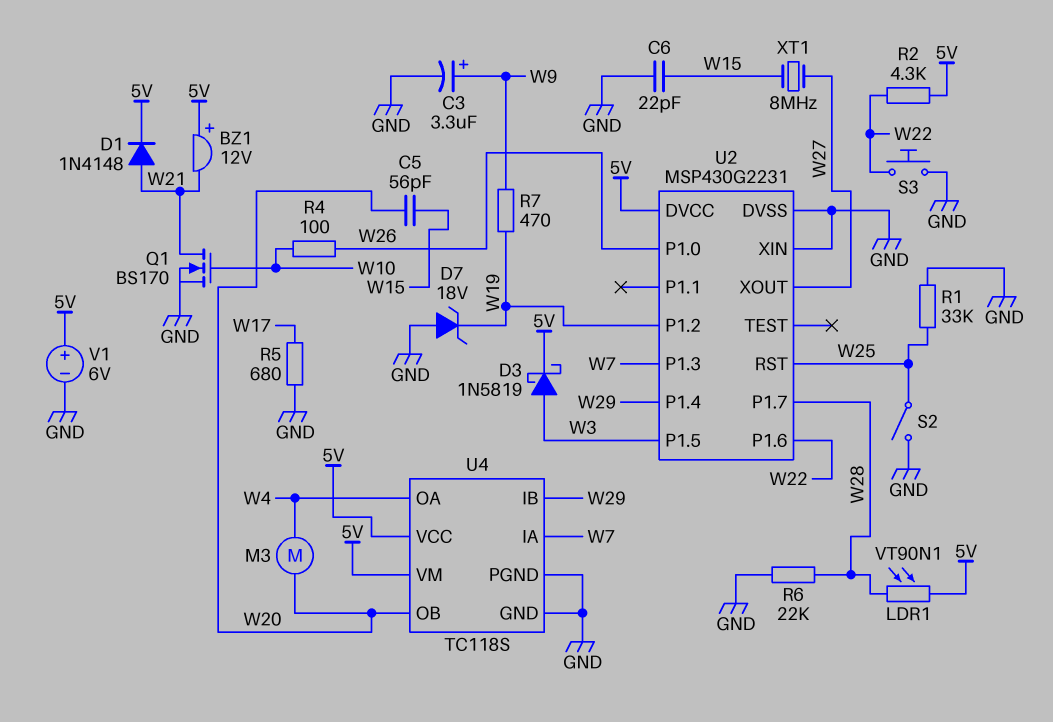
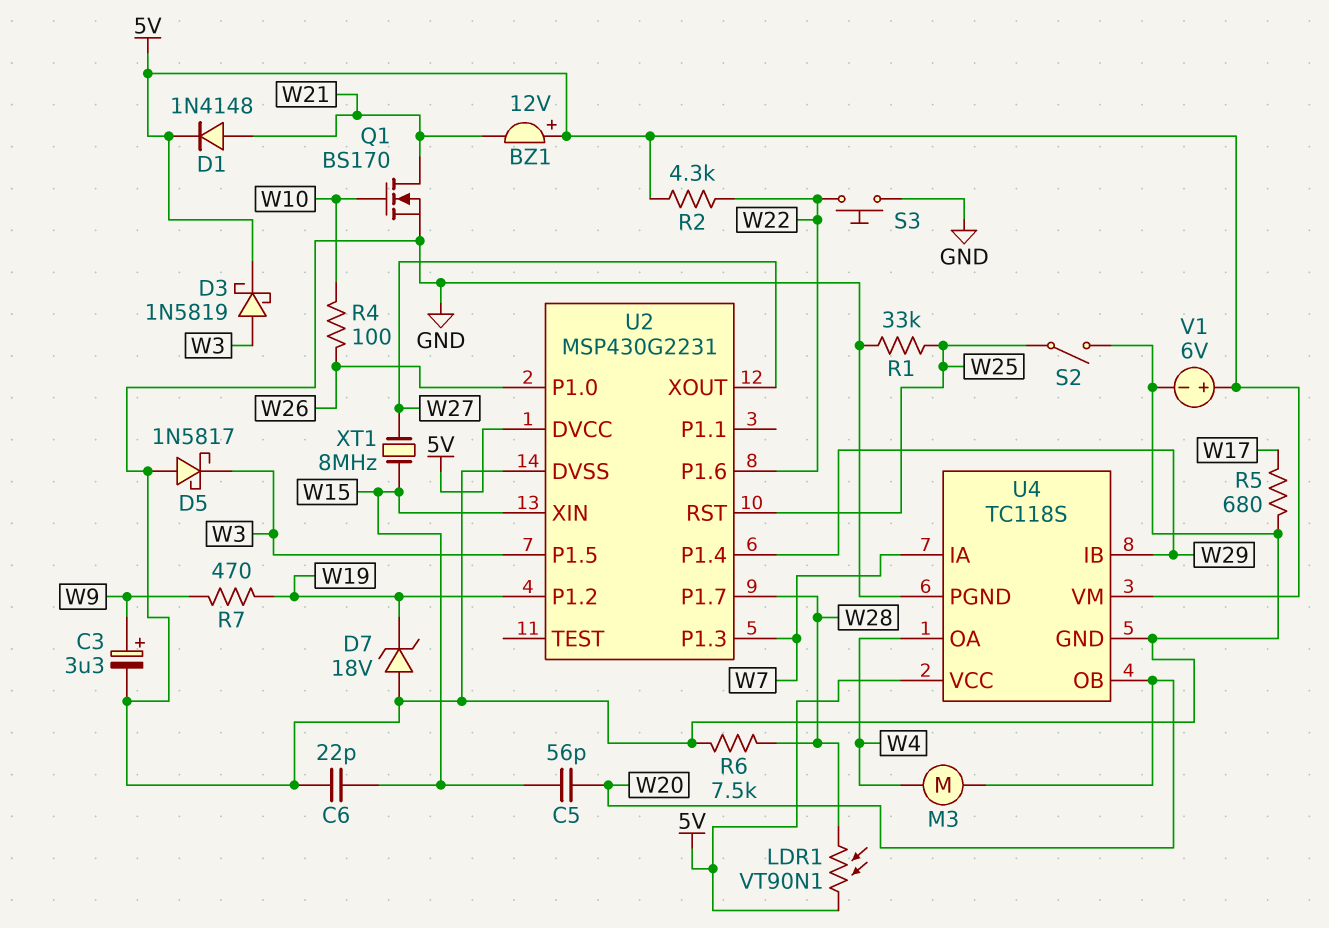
D5: none -> schottky 1N5817 (A GND, K W3)
R6: 22k (GND, W28) -> 7.5k (GND, W28)
U2 pin XIN: GND -> W15

